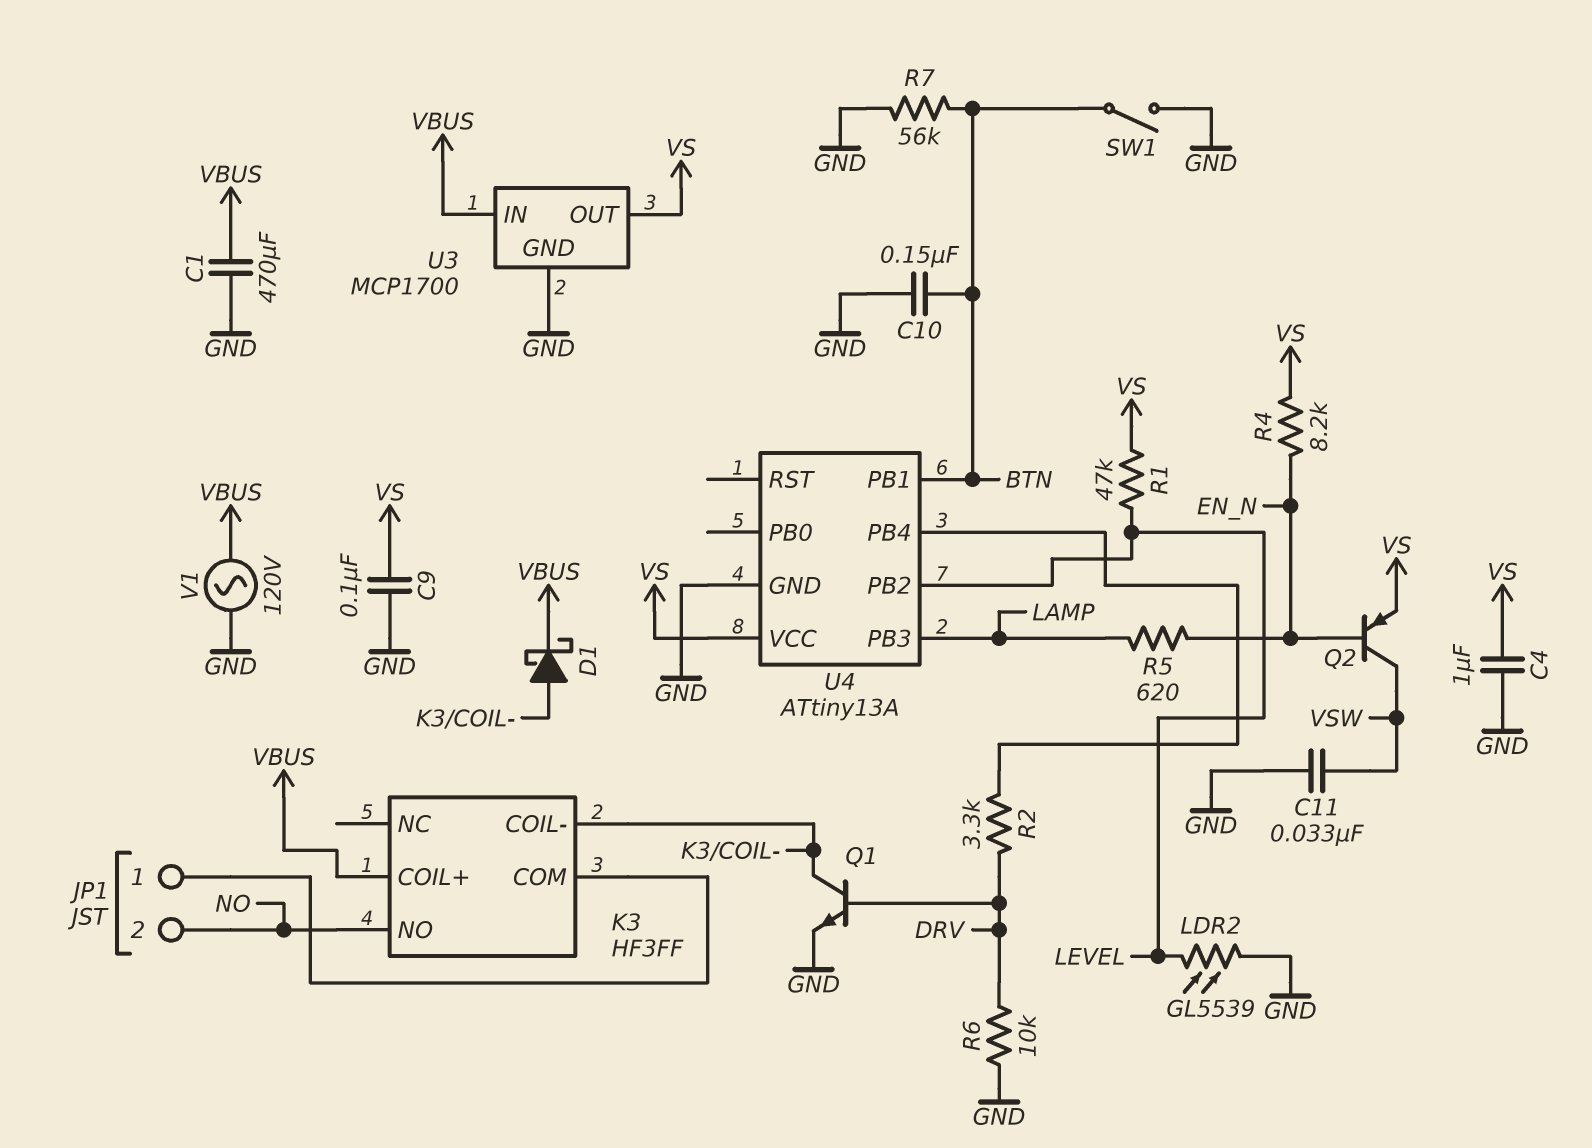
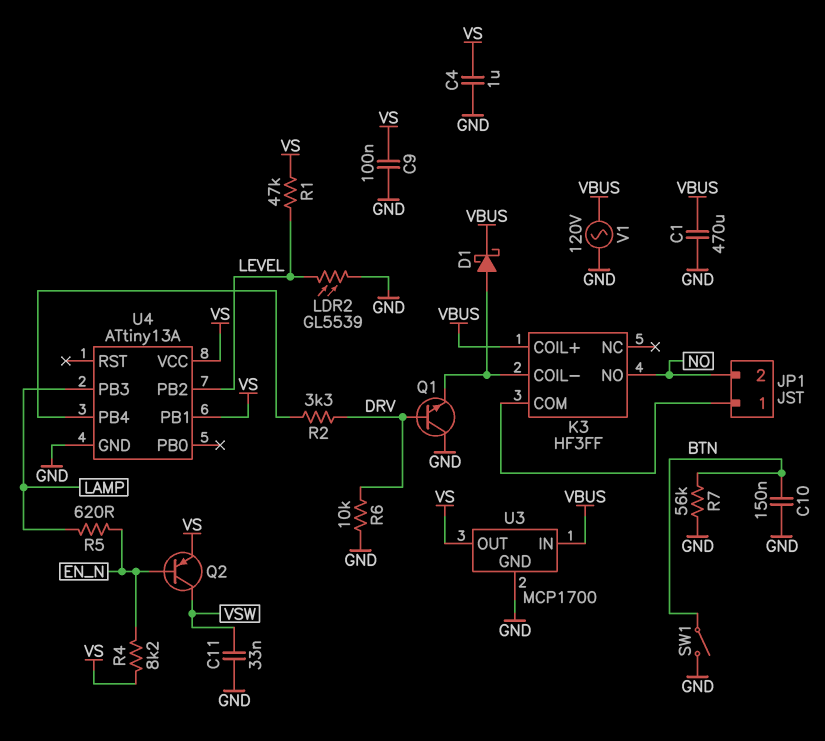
Q1: NPN (B DRV, C K3/COIL-, E GND) -> NPN (B DRV, C GND, E K3/COIL-)
U4 pin PB1: BTN -> VS

